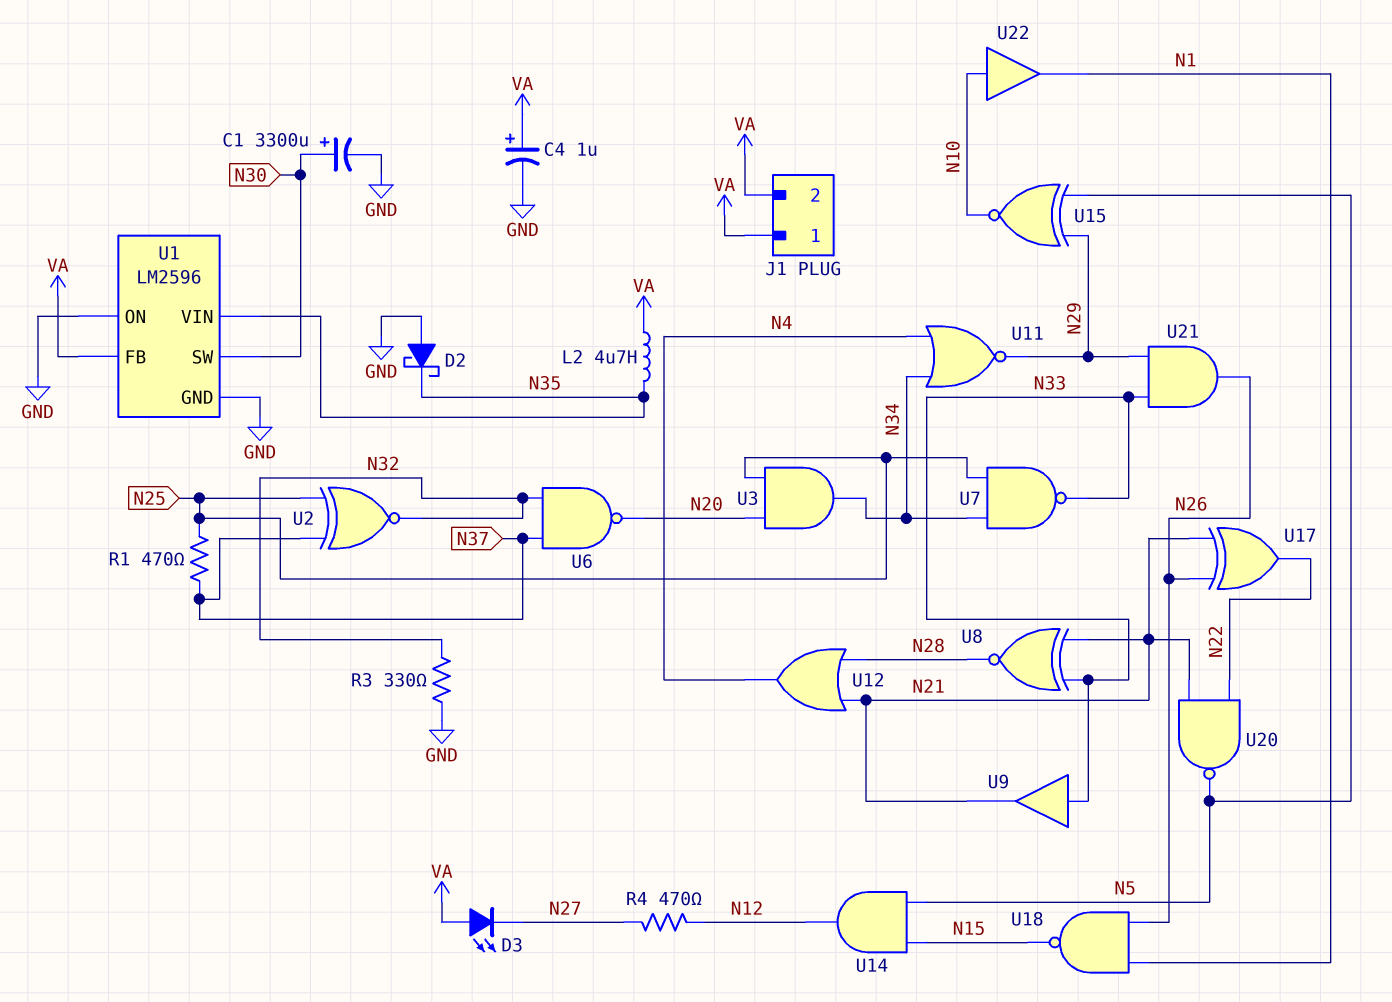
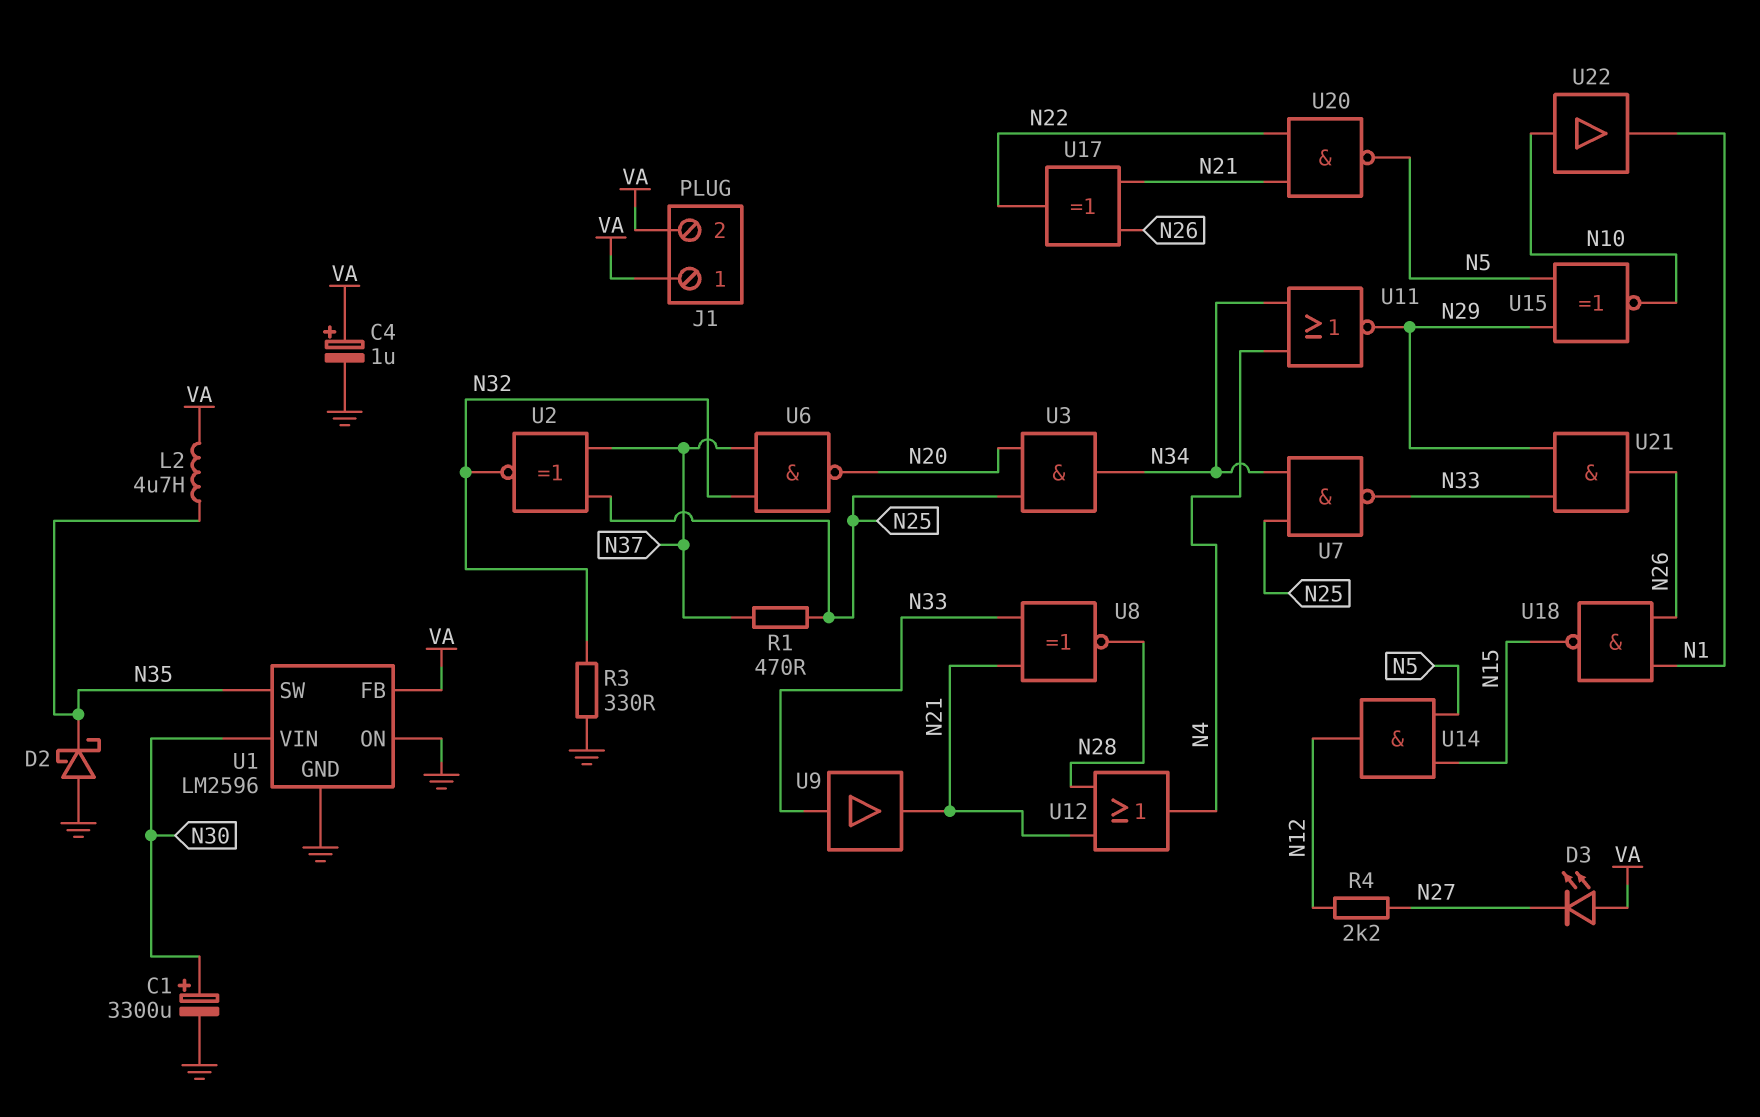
R4: 470 (N12, N27) -> 2.2k (N12, N27)
U1 pin SW: N30 -> N35
U1 pin VIN: N35 -> N30

